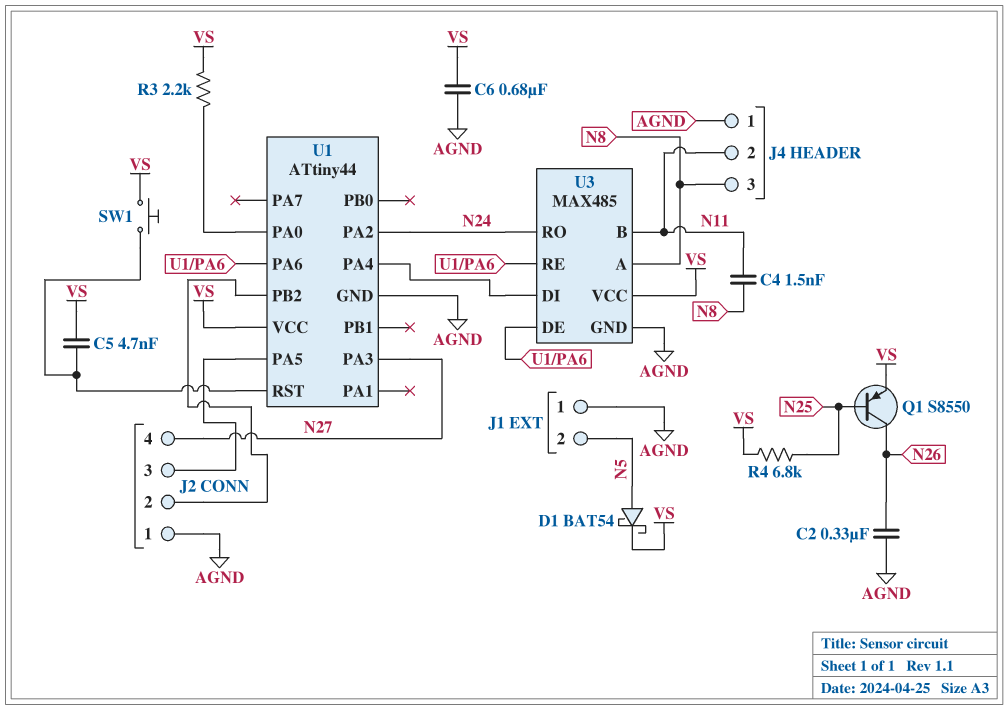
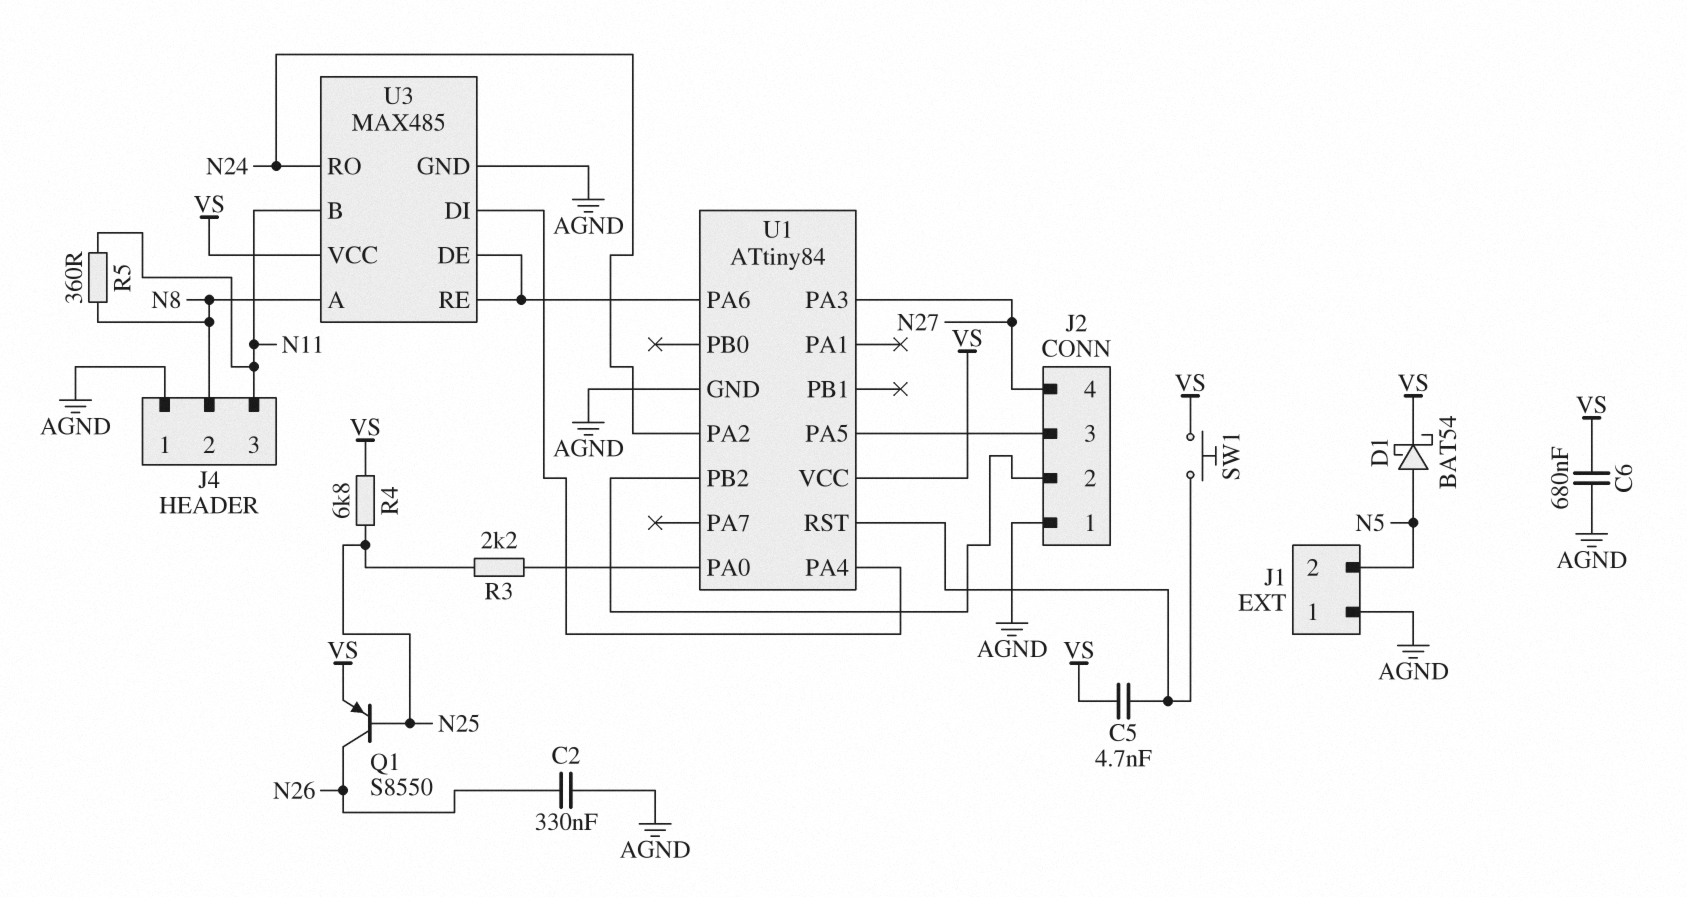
C4: 1.5nF (N8, N11) -> none
J4 pin 2: N11 -> N8
J4 pin 3: N8 -> N11
R3: 2.2k (U1/PA0, VS) -> 2.2k (N25, U1/PA0)
R5: none -> 360 (N8, N11)
U1: ATtiny44 -> ATtiny84

